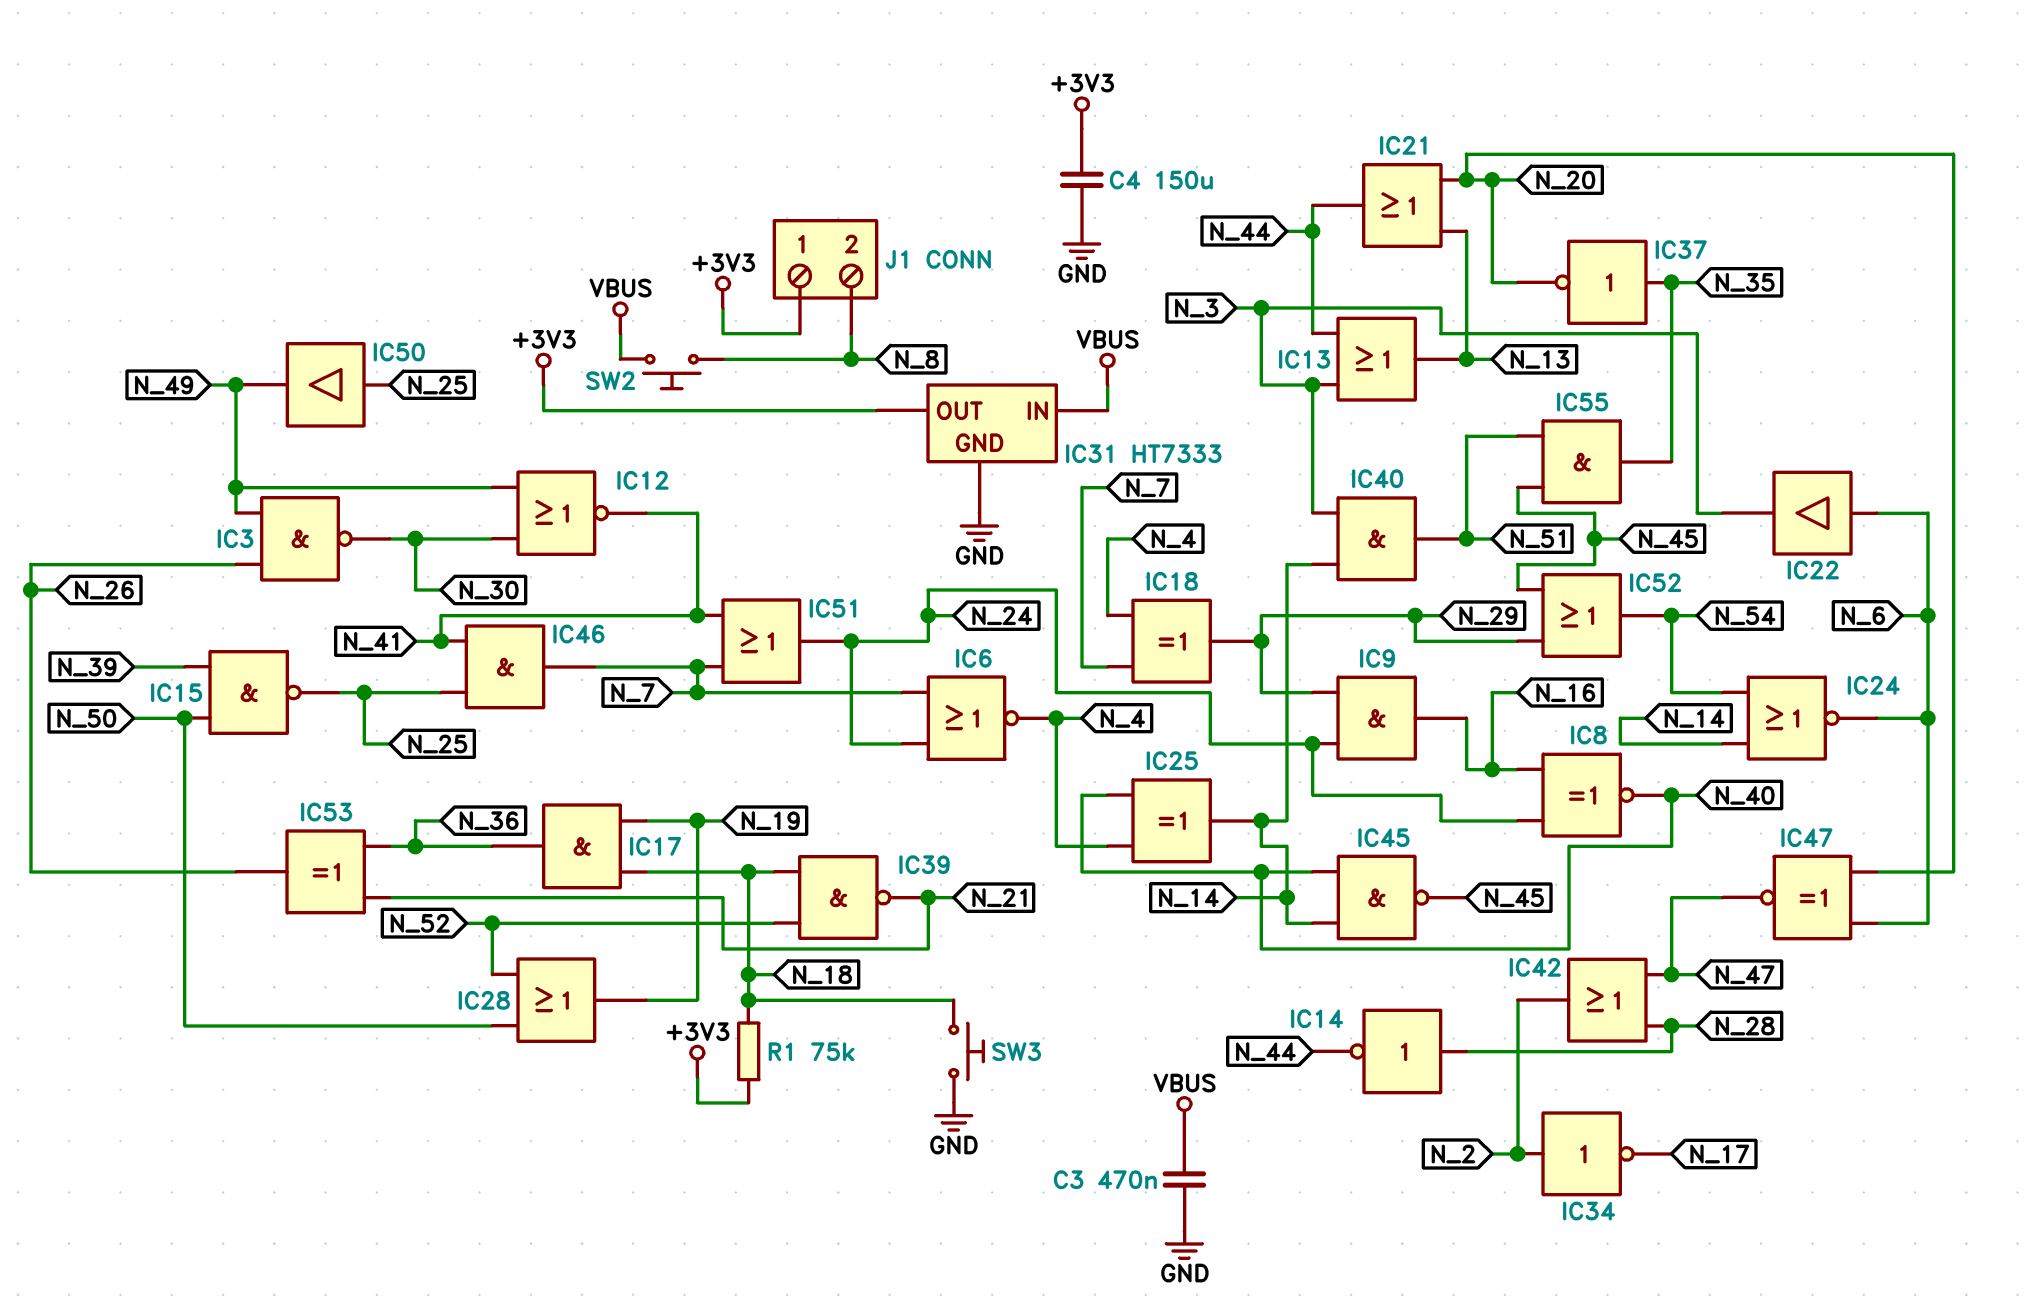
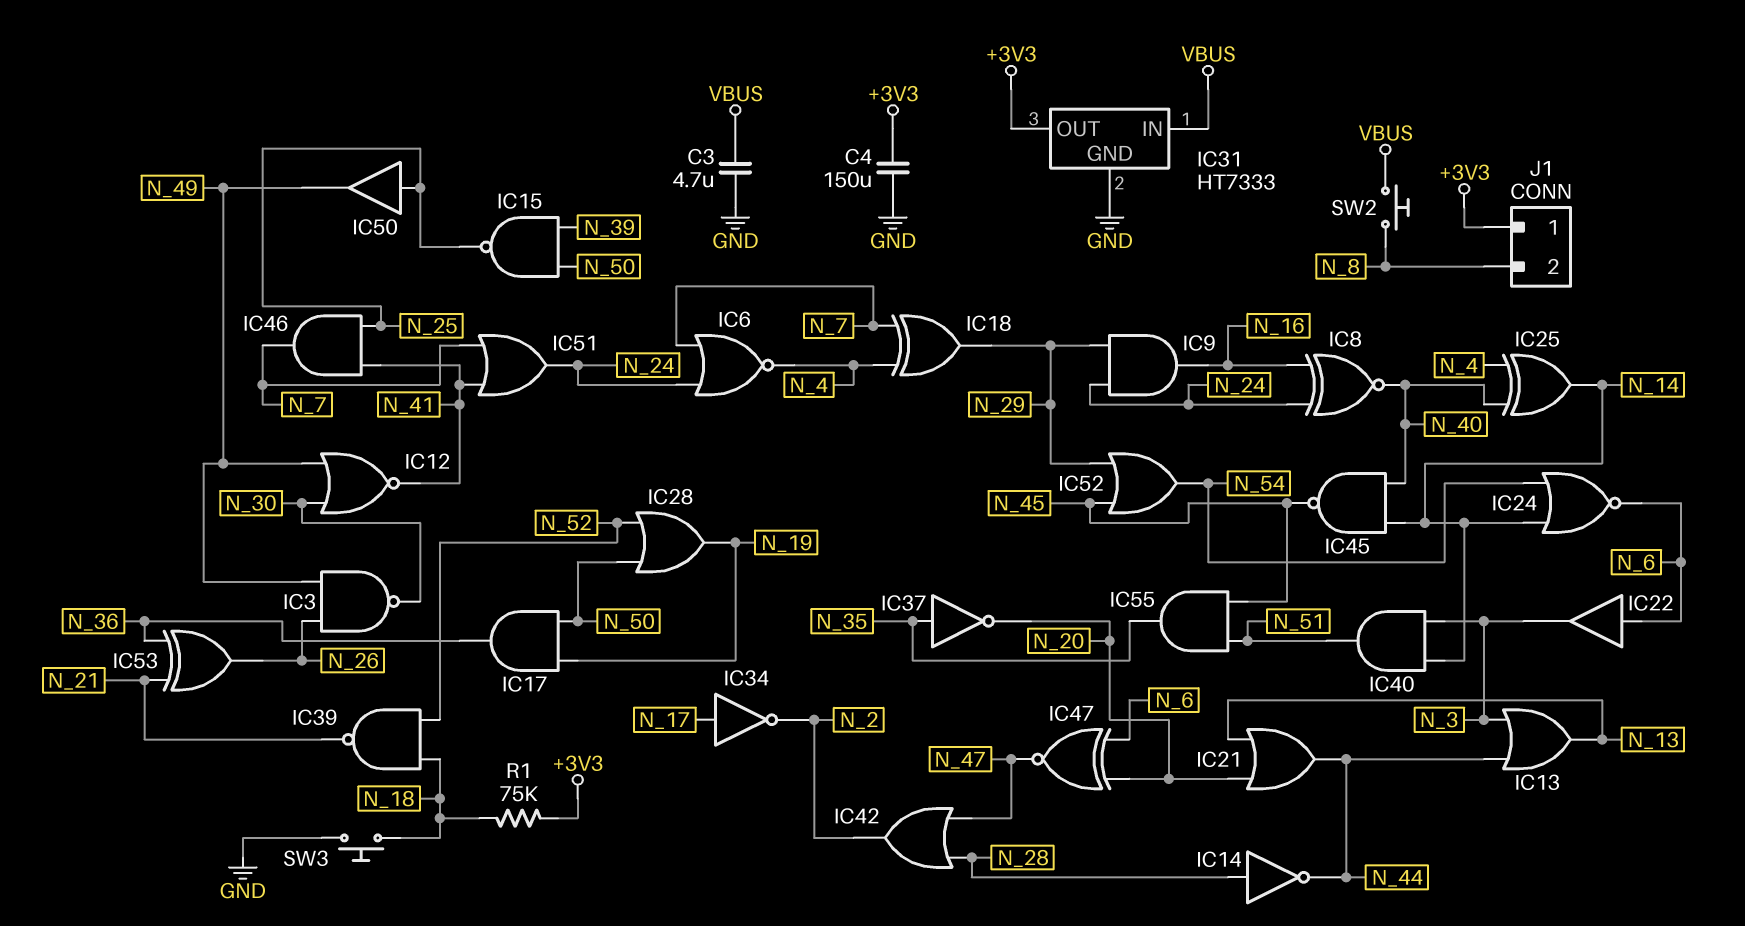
C3: 470nF (GND, VBUS) -> 4.7uF (GND, VBUS)
IC17: AND (in N_18, in N_19, out N_36) -> AND (in N_19, in N_50, out N_36)
IC34: NOT (in N_2, out N_17) -> NOT (in N_17, out N_2)

